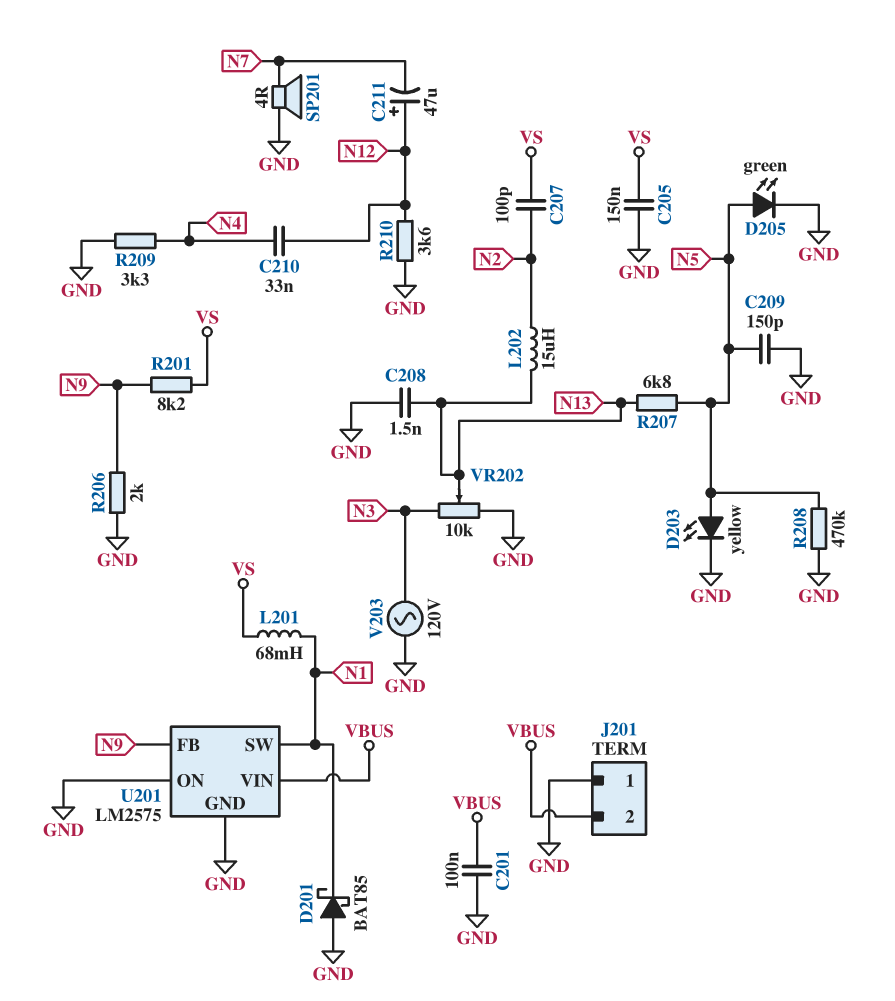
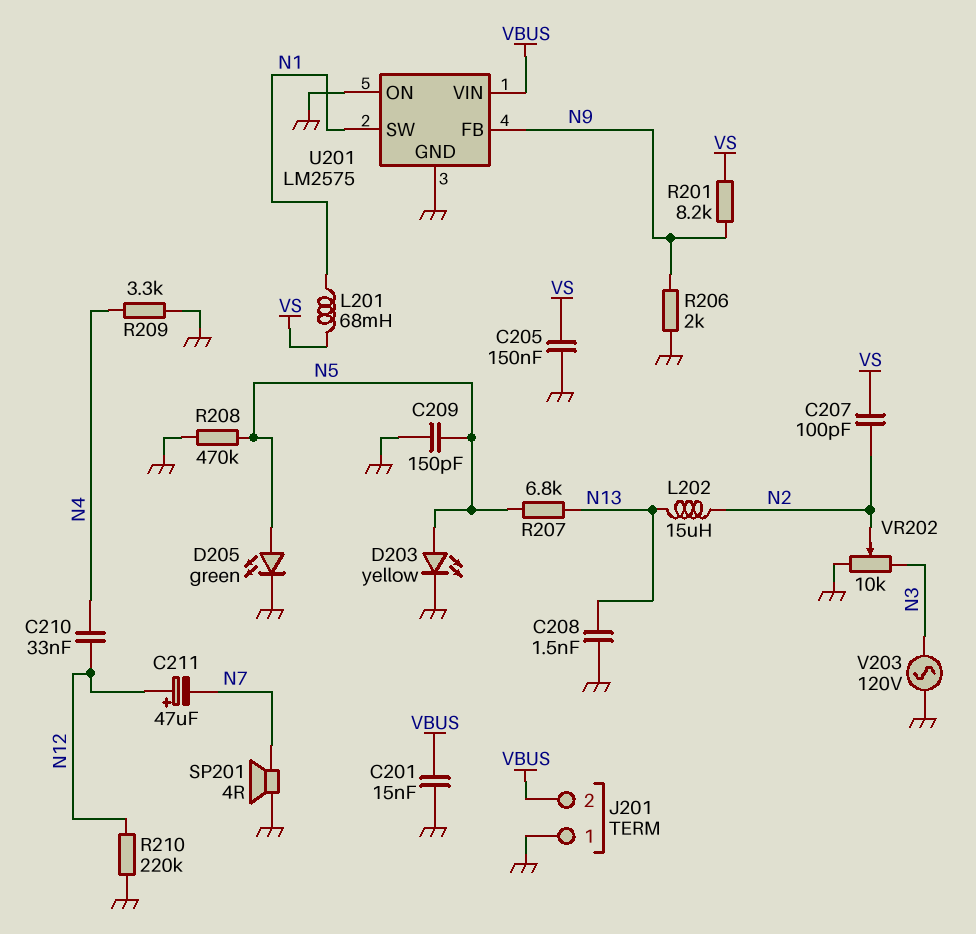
C201: 100nF (GND, VBUS) -> 15nF (GND, VBUS)
D201: schottky BAT85 (A GND, K N1) -> none
R210: 3.6k (GND, N12) -> 220k (GND, N12)
VR202: 10k (GND, N3, wiper N13) -> 10k (GND, N3, wiper N2)

